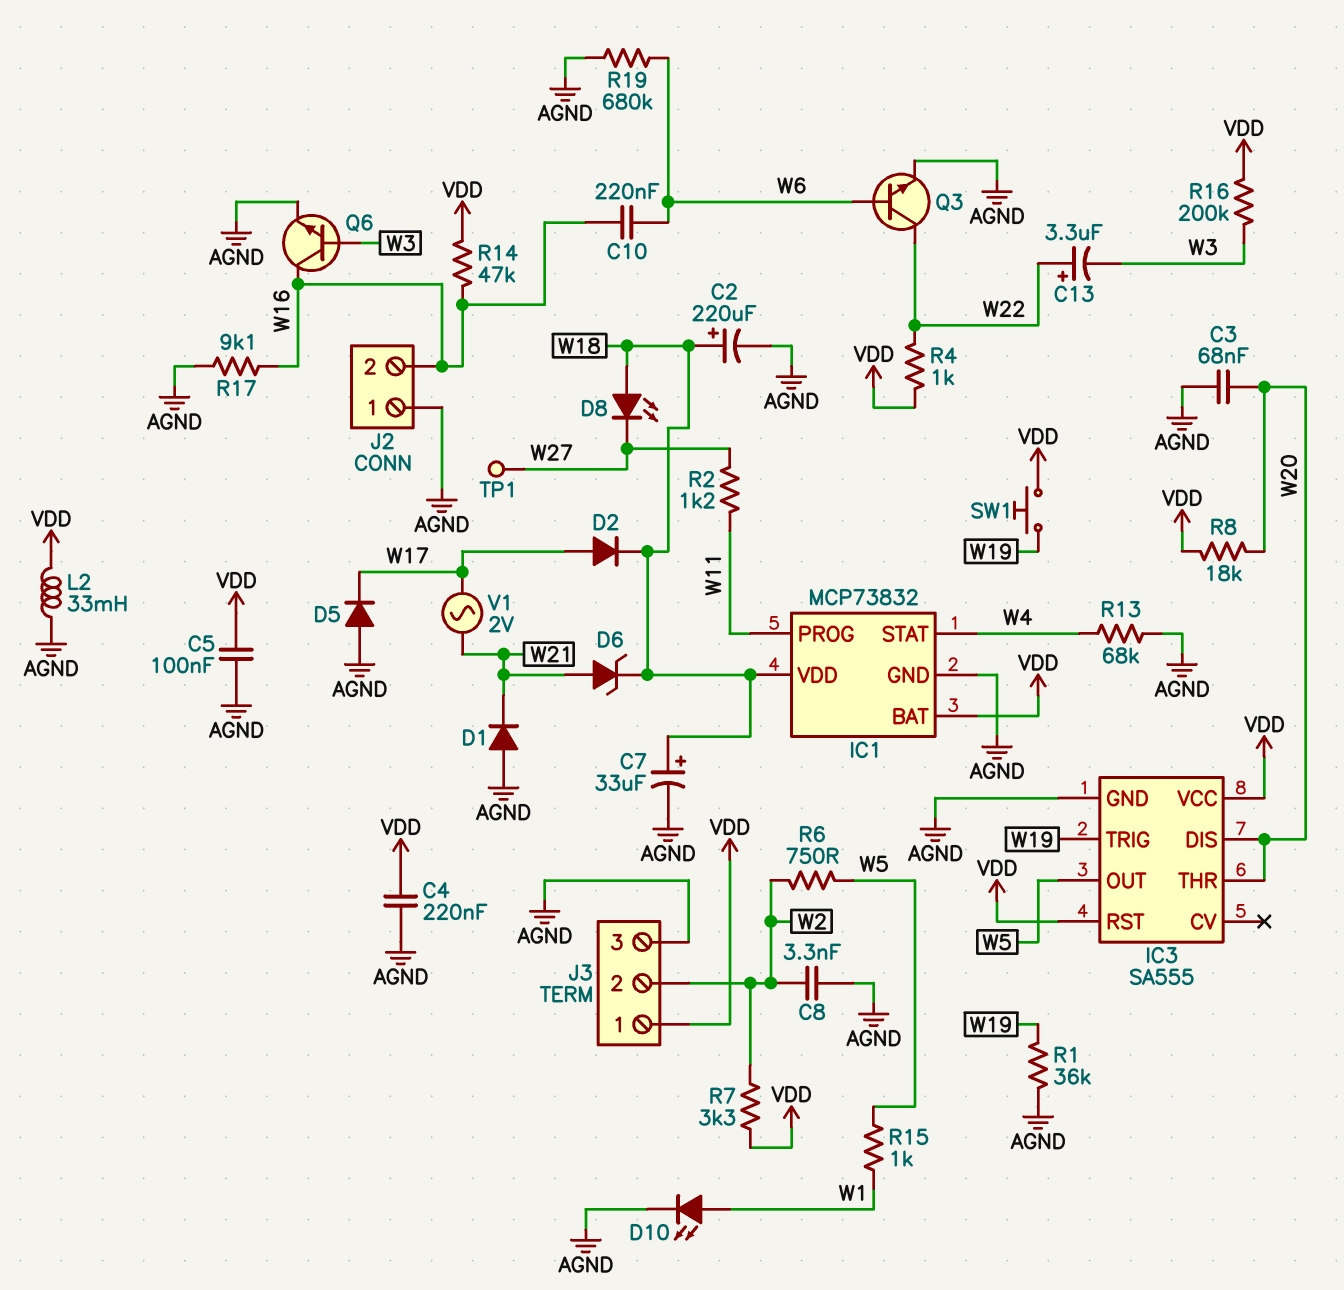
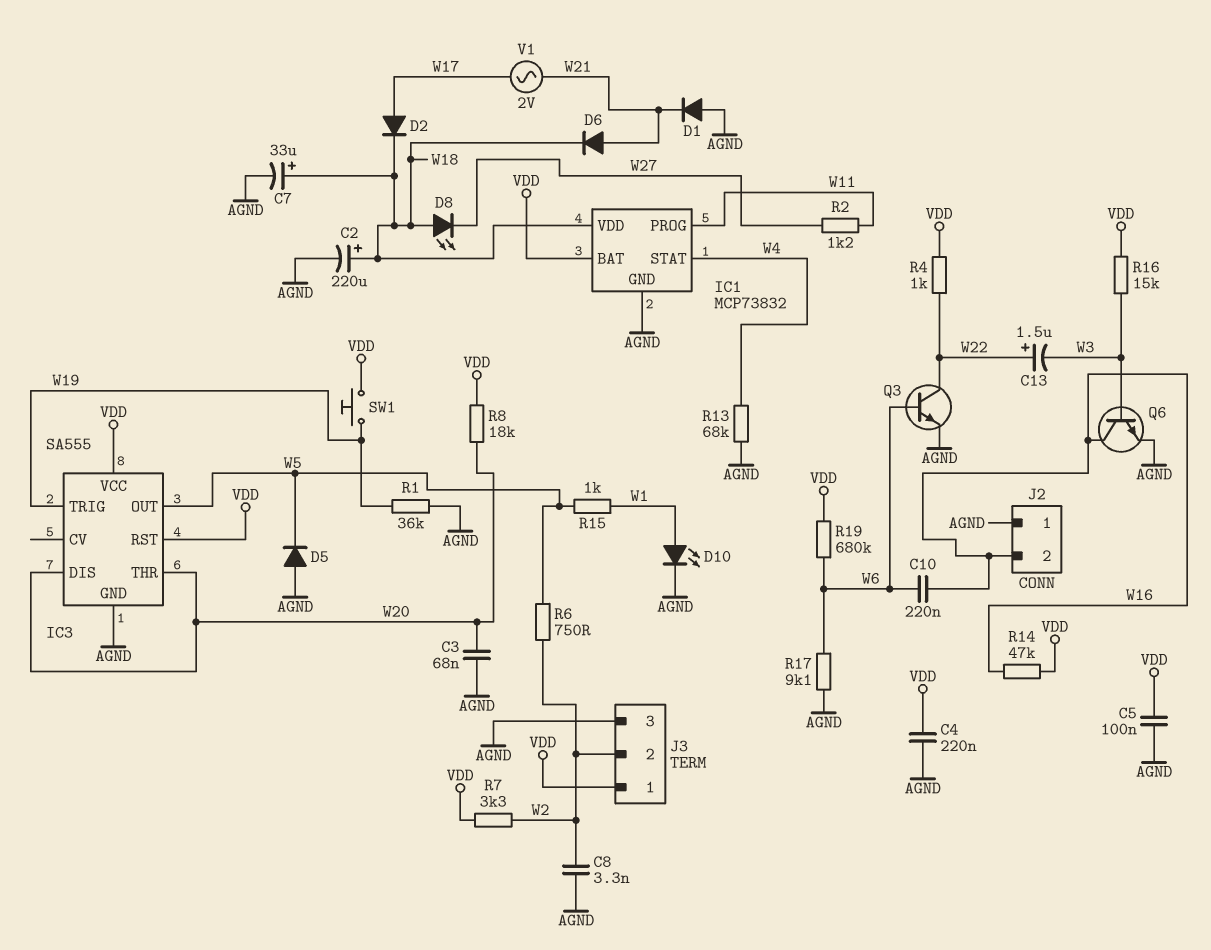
C13: 3.3uF (plus W22, minus W3) -> 1.5uF (plus W22, minus W3)
D5: diode (A AGND, K W17) -> diode (A AGND, K W5)
D6: zener (A W21, K W18) -> diode (A W21, K W18)
L2: 33mH (AGND, VDD) -> none
R16: 200k (VDD, W3) -> 15k (VDD, W3)
R17: 9.1k (AGND, W16) -> 9.1k (AGND, W6)
R19: 680k (AGND, W6) -> 680k (VDD, W6)
TP1: test point (W27) -> none

